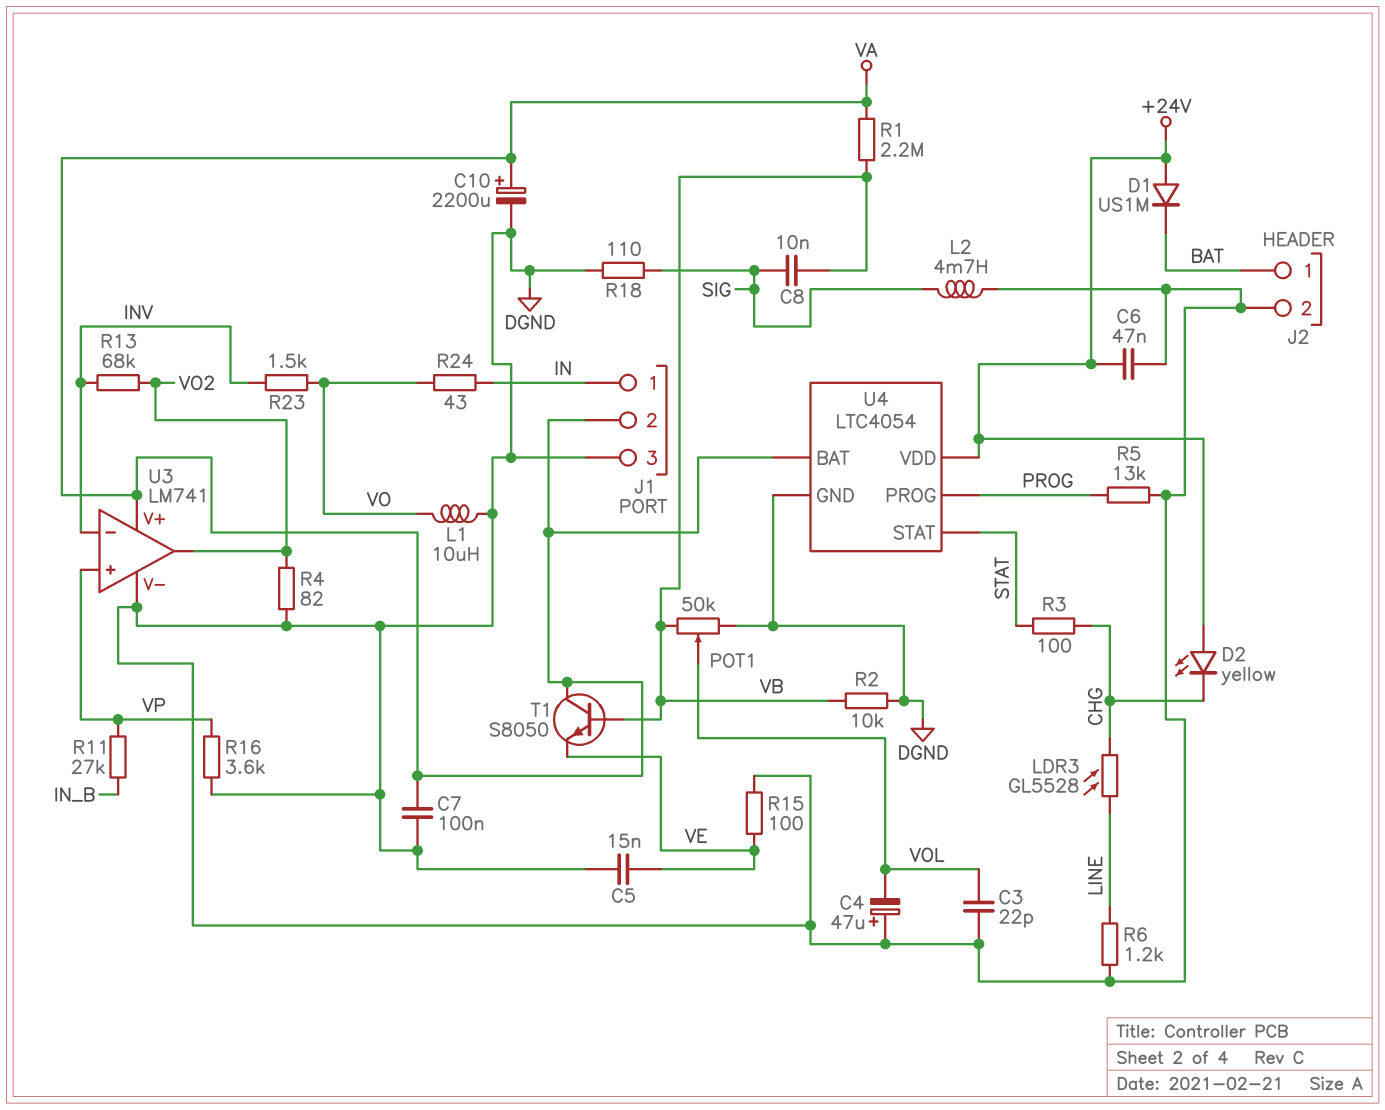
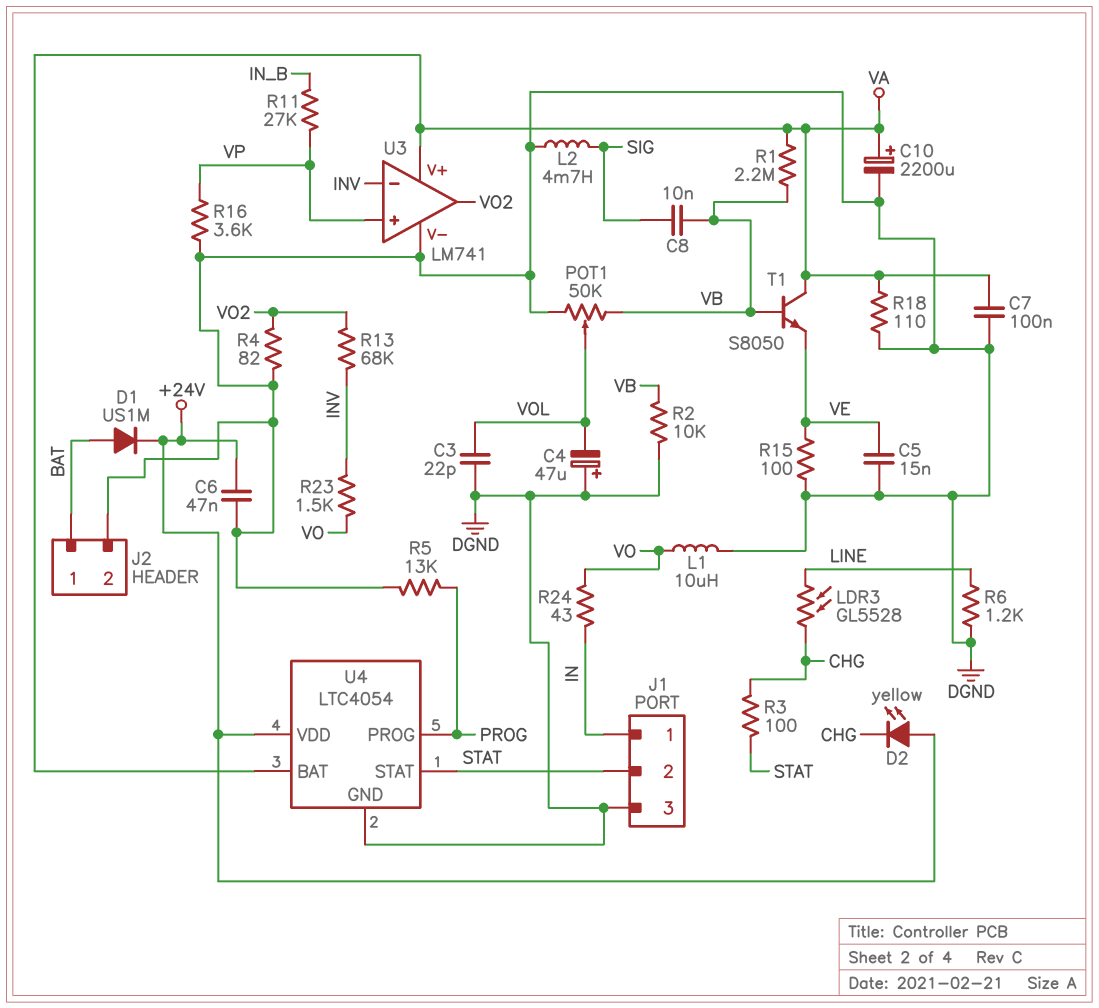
D1: diode US1M (A +24V, K BAT) -> diode US1M (A BAT, K +24V)
J1 pin 2: VA -> STAT
R18: 110 (DGND, SIG) -> 110 (DGND, VA)

